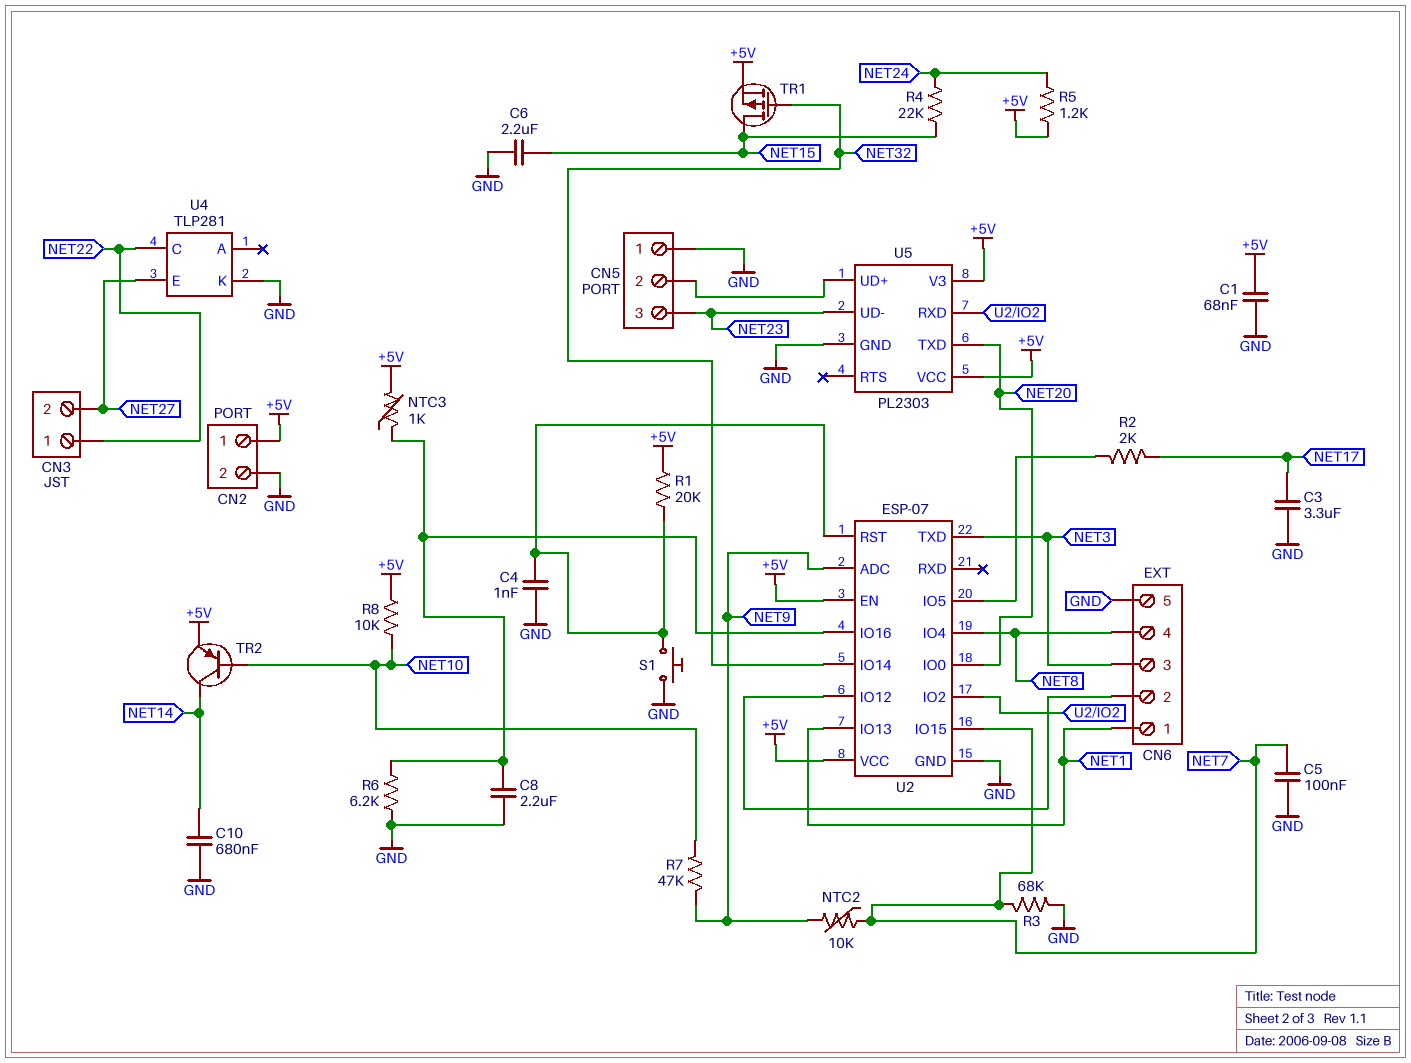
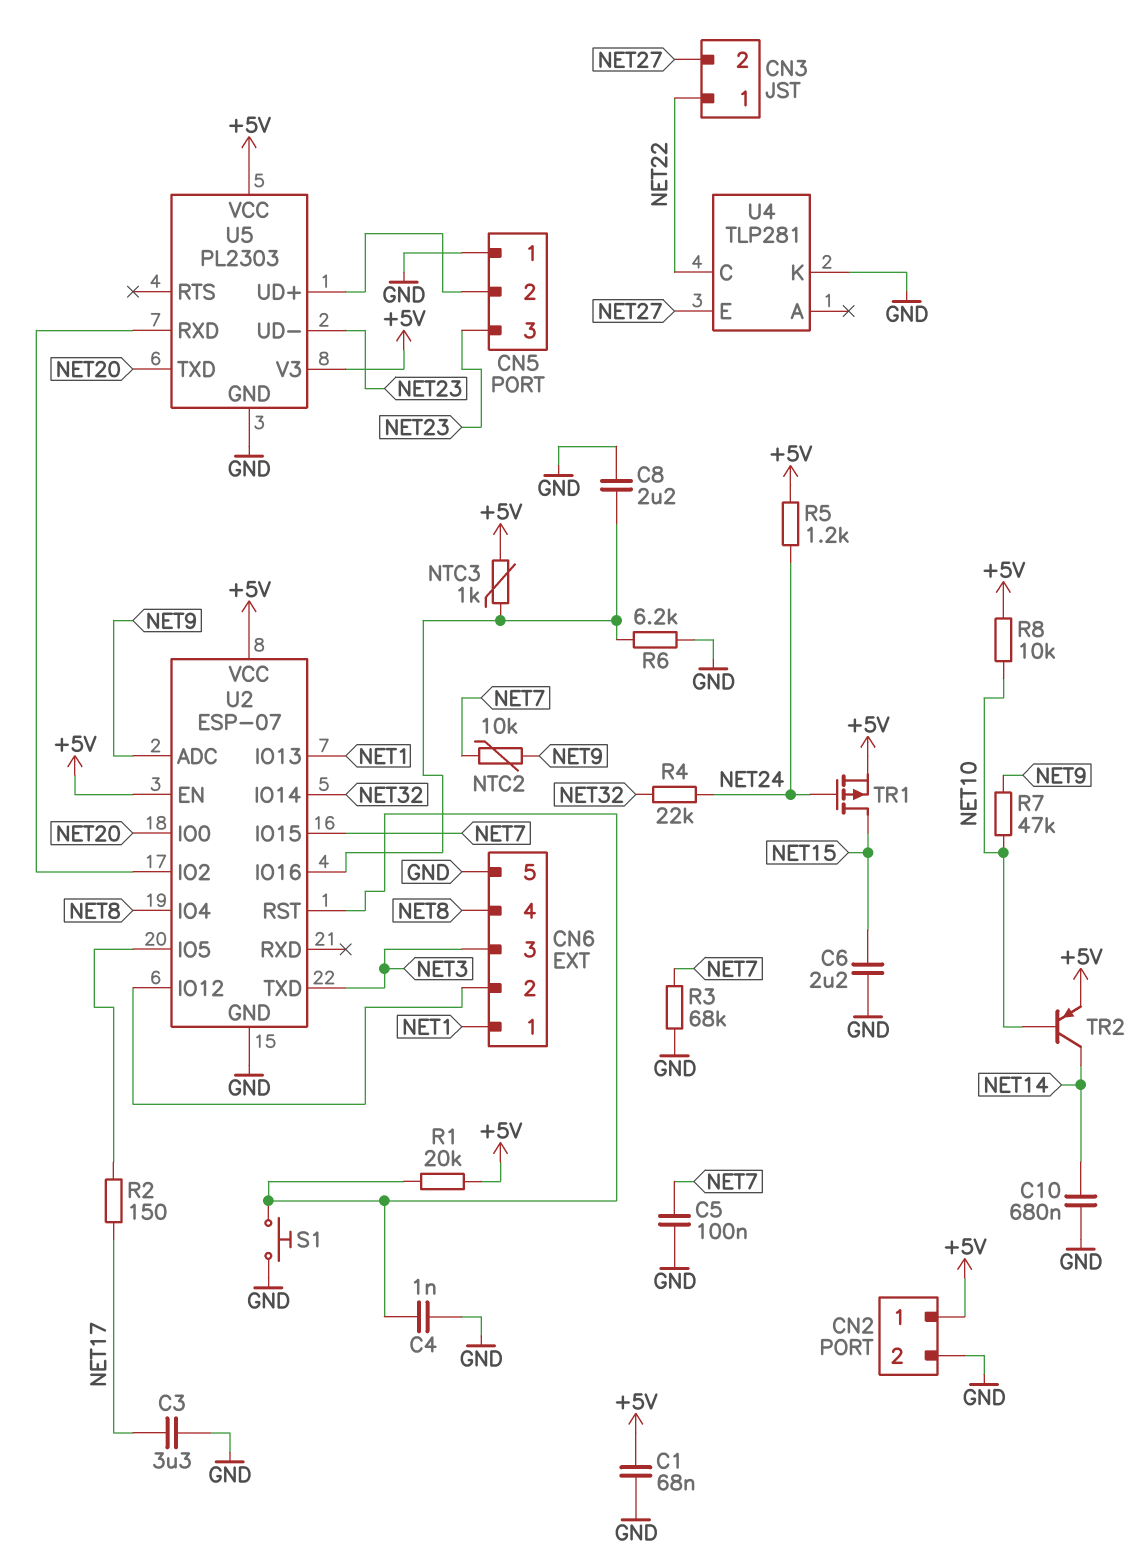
R2: 2k (NET17, U2/IO5) -> 150 (NET17, U2/IO5)
R4: 22k (NET15, NET24) -> 22k (NET24, NET32)
TR1: PMOS (G NET32, D NET15, S +5V) -> PMOS (G NET24, D NET15, S +5V)

